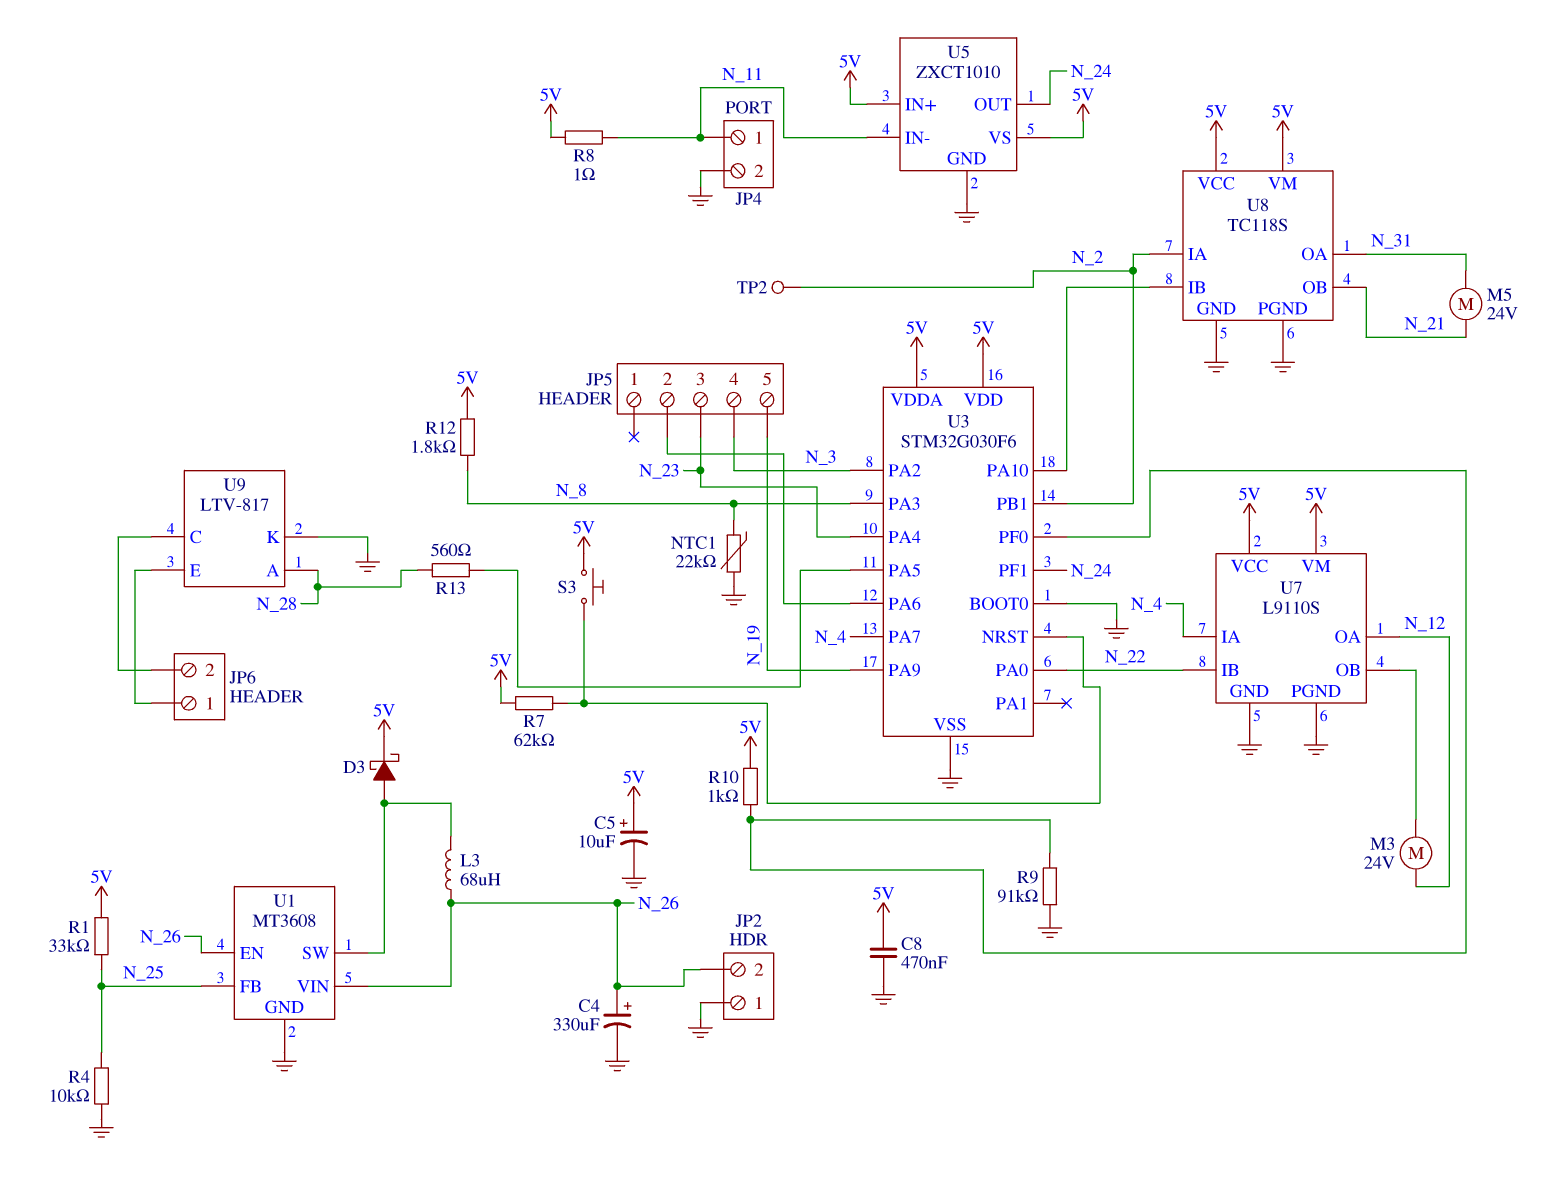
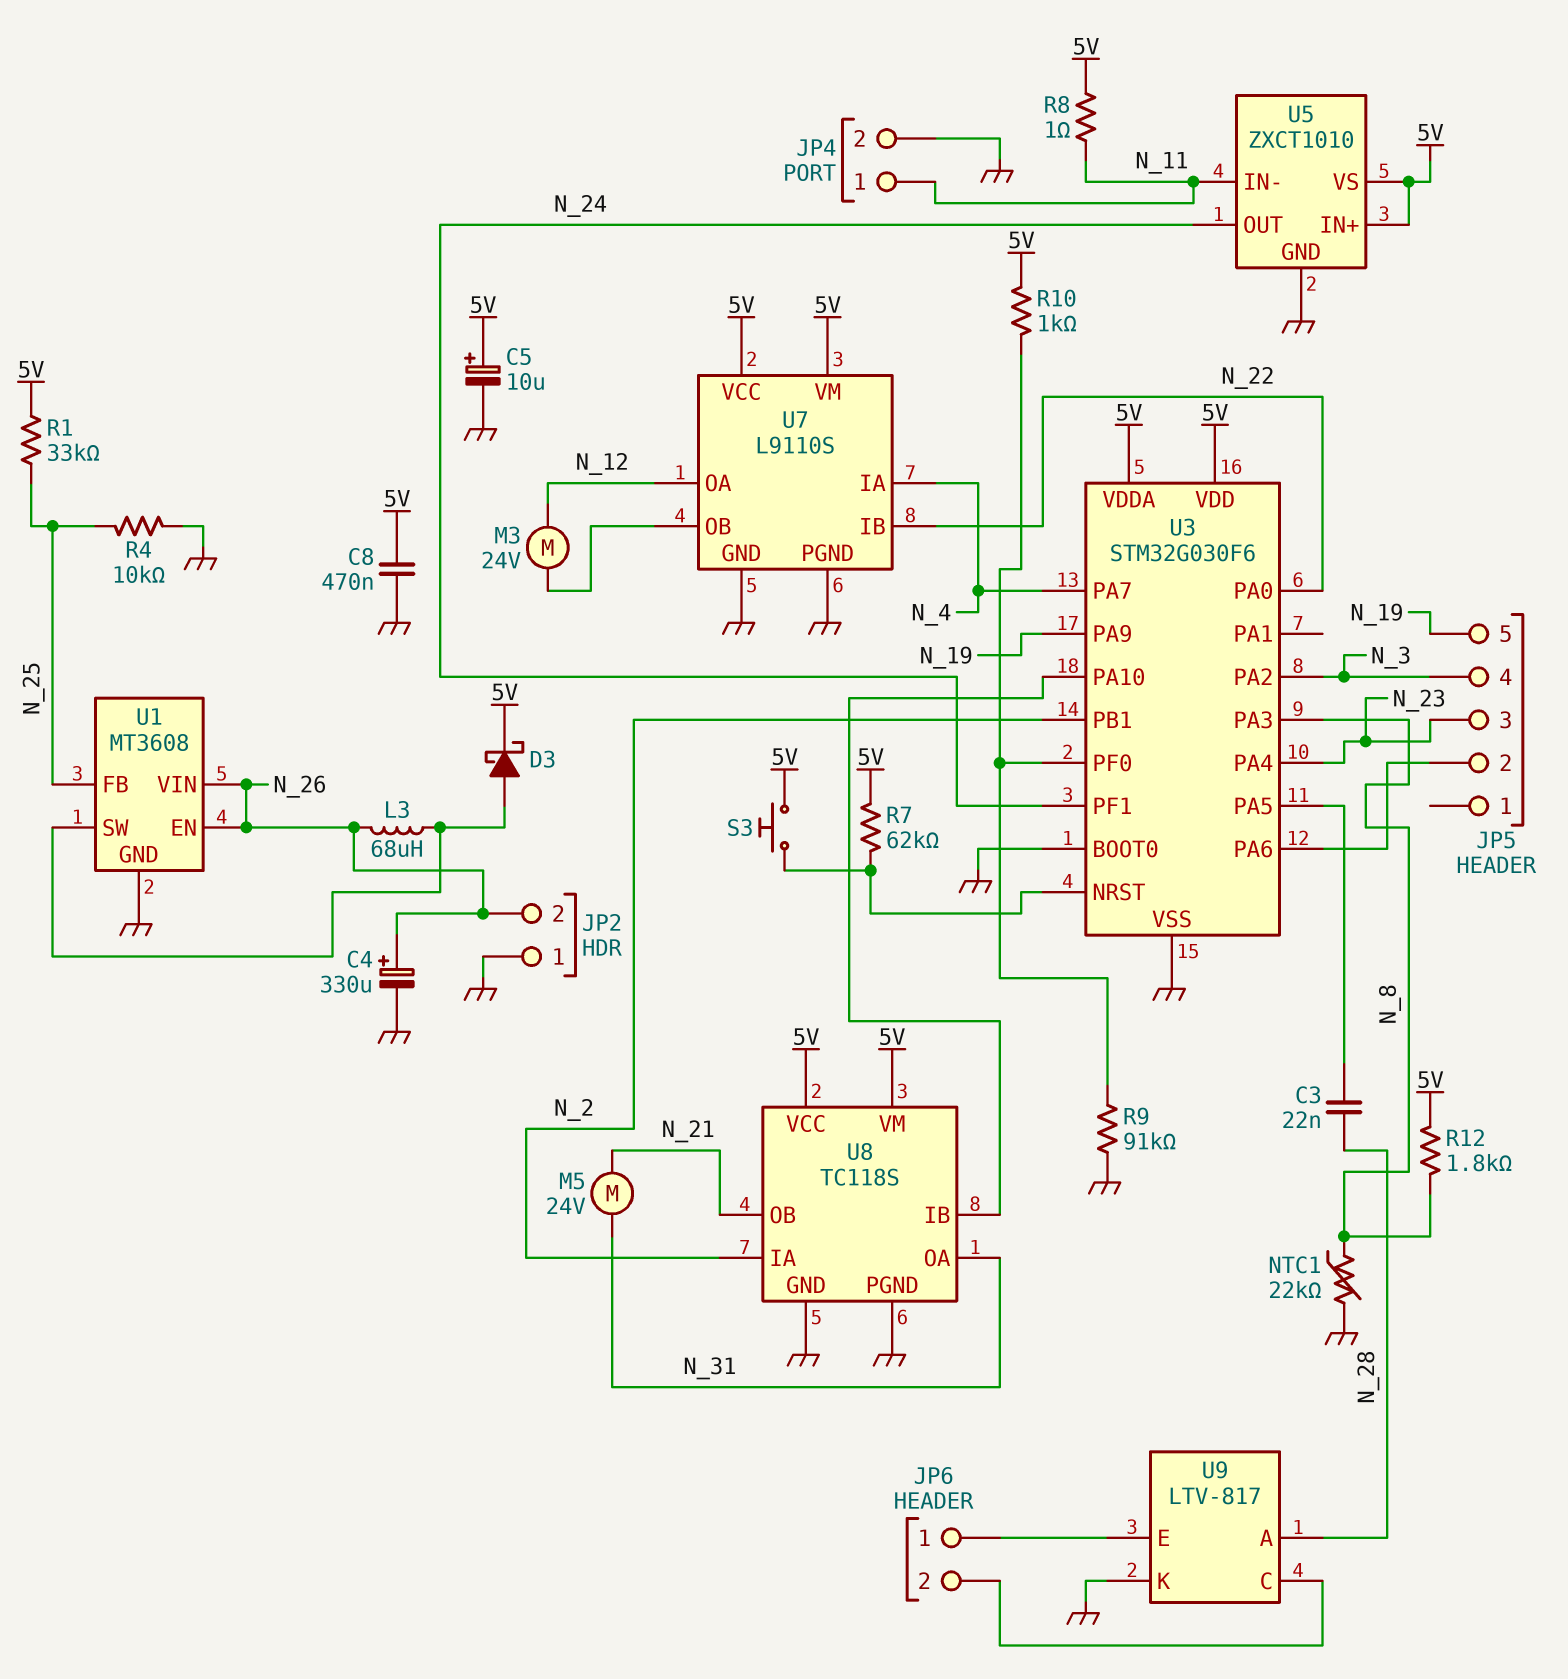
C3: none -> 22nF (N_28, U3/PA5)
R13: 560 (N_28, U3/PA5) -> none
TP2: test point (N_2) -> none

